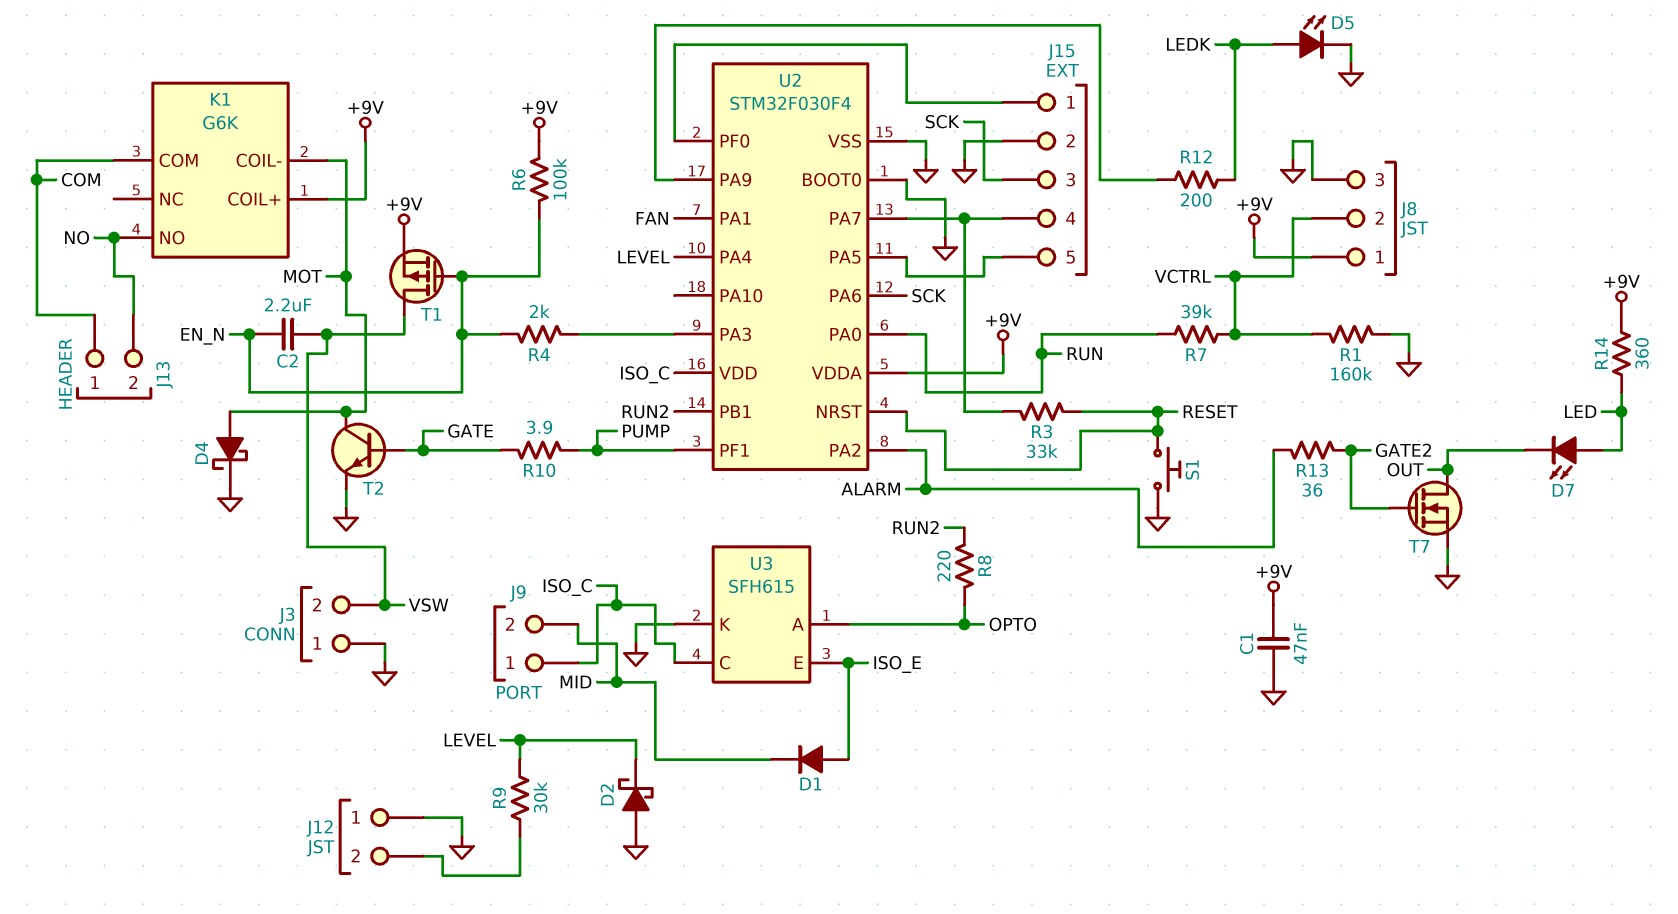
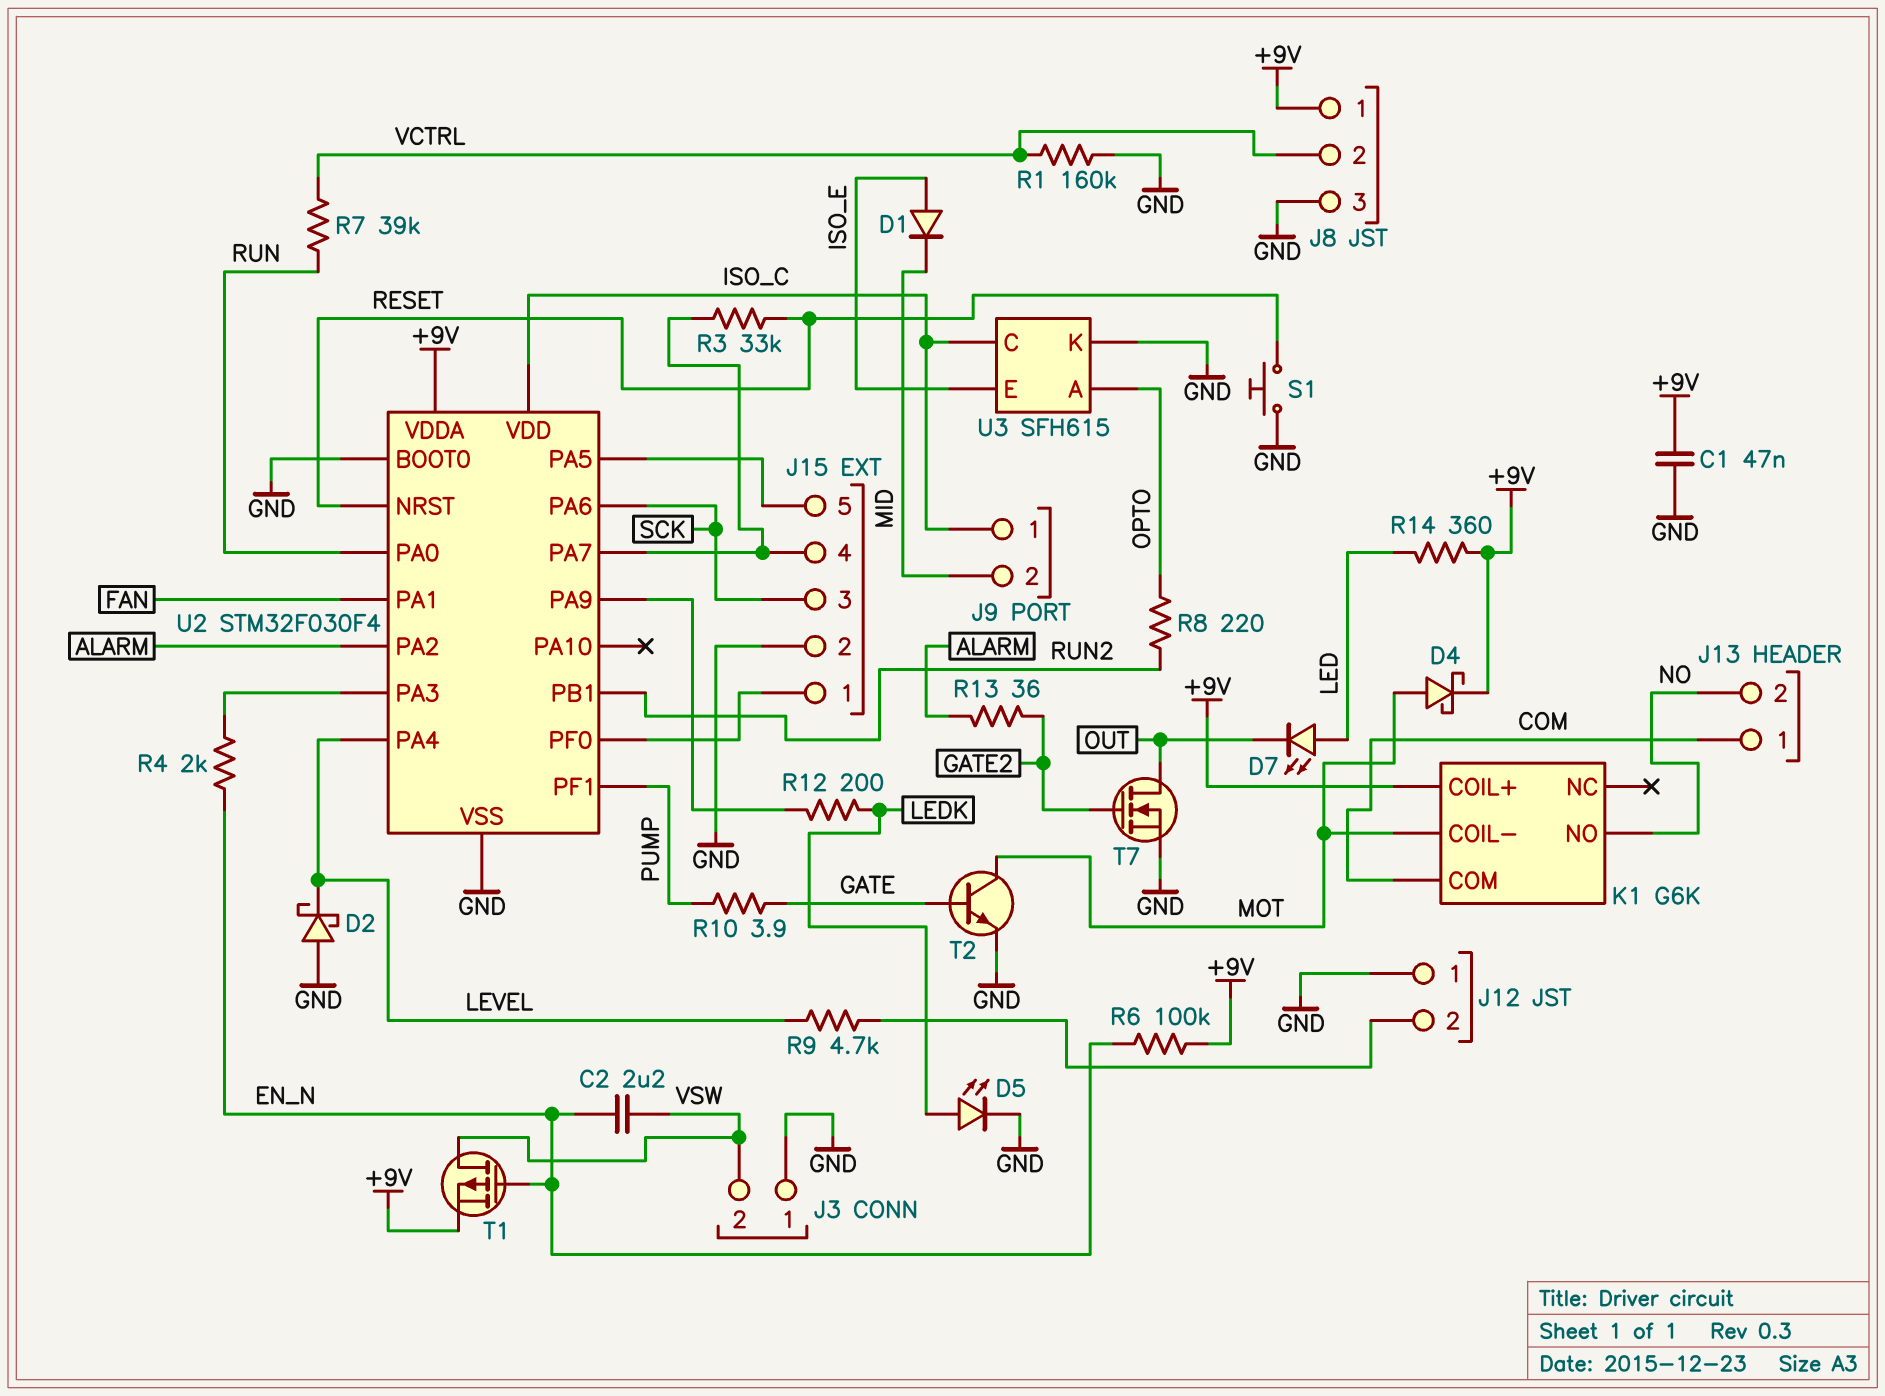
D4: schottky (A MOT, K GND) -> schottky (A MOT, K +9V)
R9: 30k (J12/2, LEVEL) -> 4.7k (J12/2, LEVEL)

